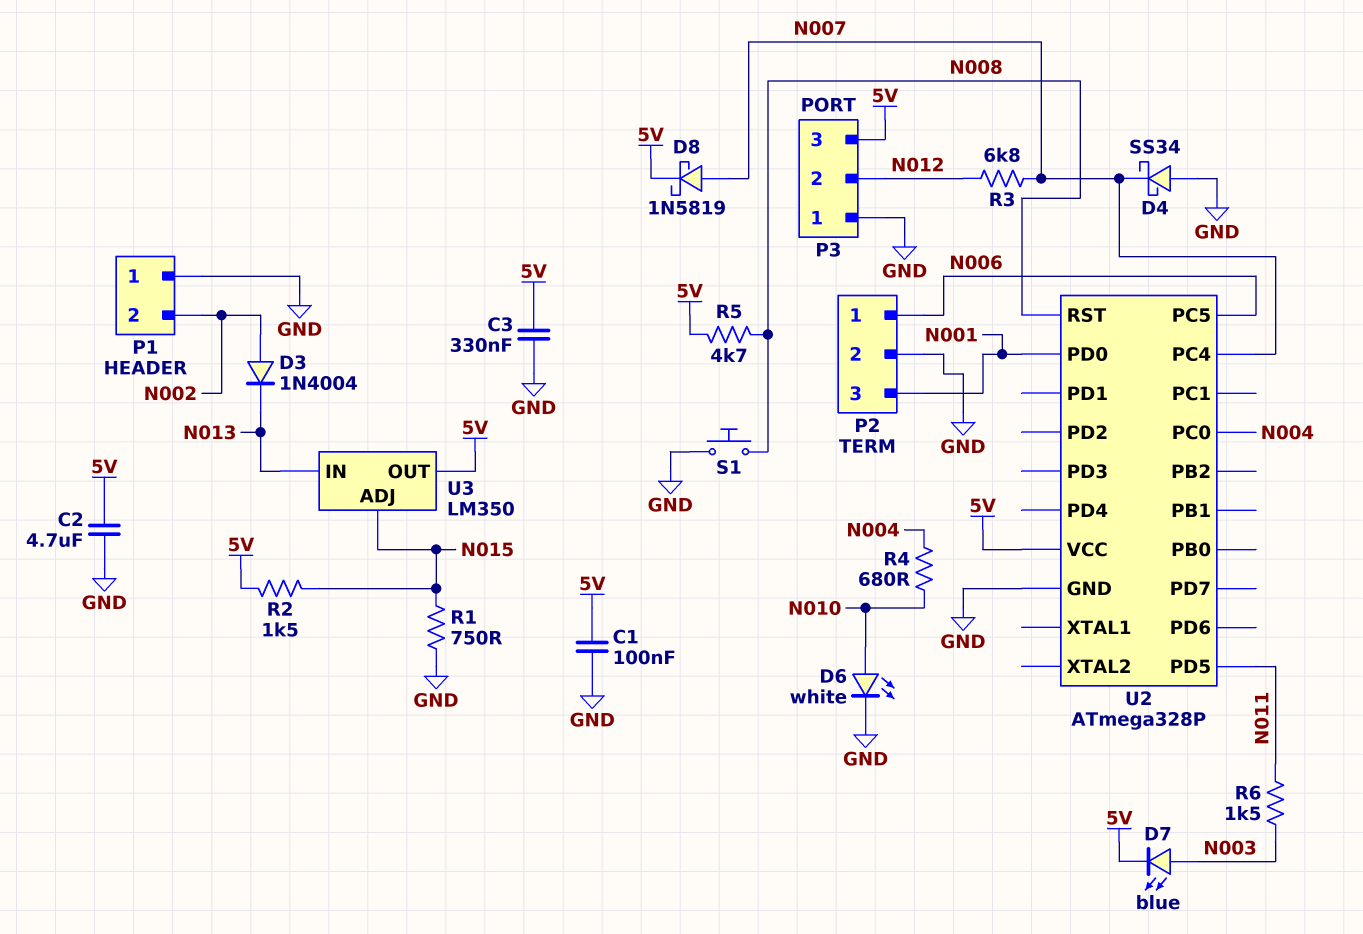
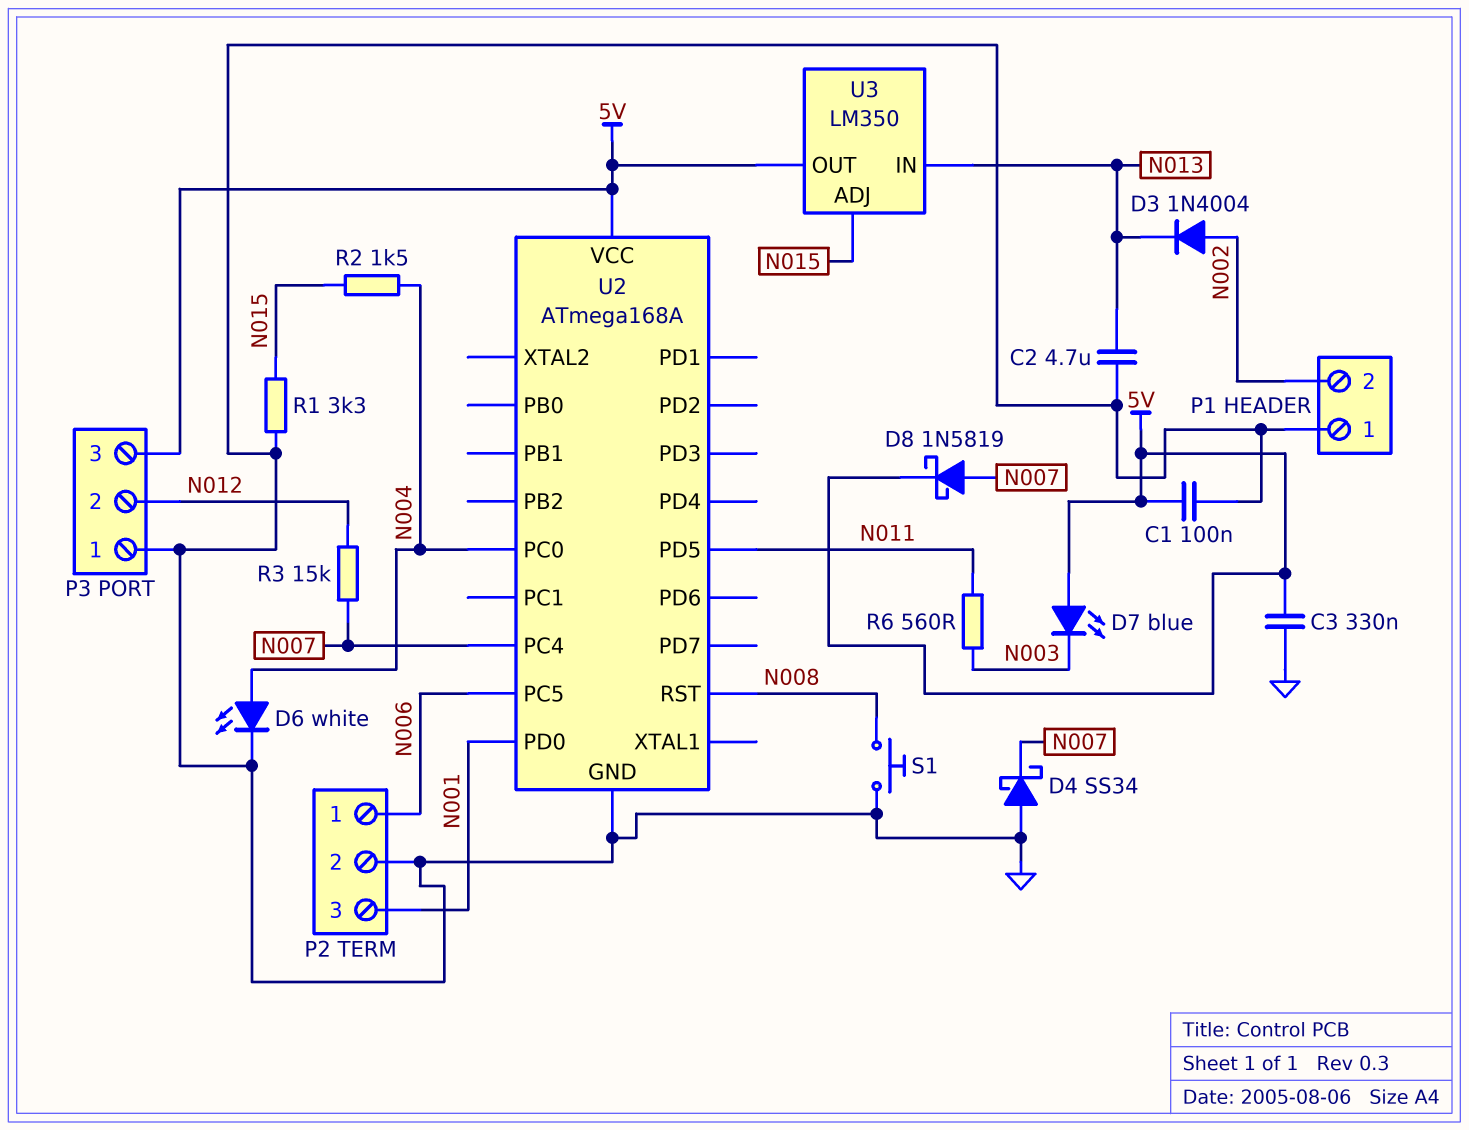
C2: 4.7uF (5V, GND) -> 4.7uF (GND, N013)
D6: LED white (A N010, K GND) -> LED white (A N004, K GND)
D7: LED blue (A N003, K 5V) -> LED blue (A 5V, K N003)
R1: 750 (GND, N015) -> 3.3k (GND, N015)
R2: 1.5k (5V, N015) -> 1.5k (N004, N015)
R3: 6.8k (N007, N012) -> 15k (N007, N012)
R4: 680 (N004, N010) -> none
R5: 4.7k (5V, N008) -> none
R6: 1.5k (N003, N011) -> 560 (N003, N011)
U2: ATmega328P -> ATmega168A

